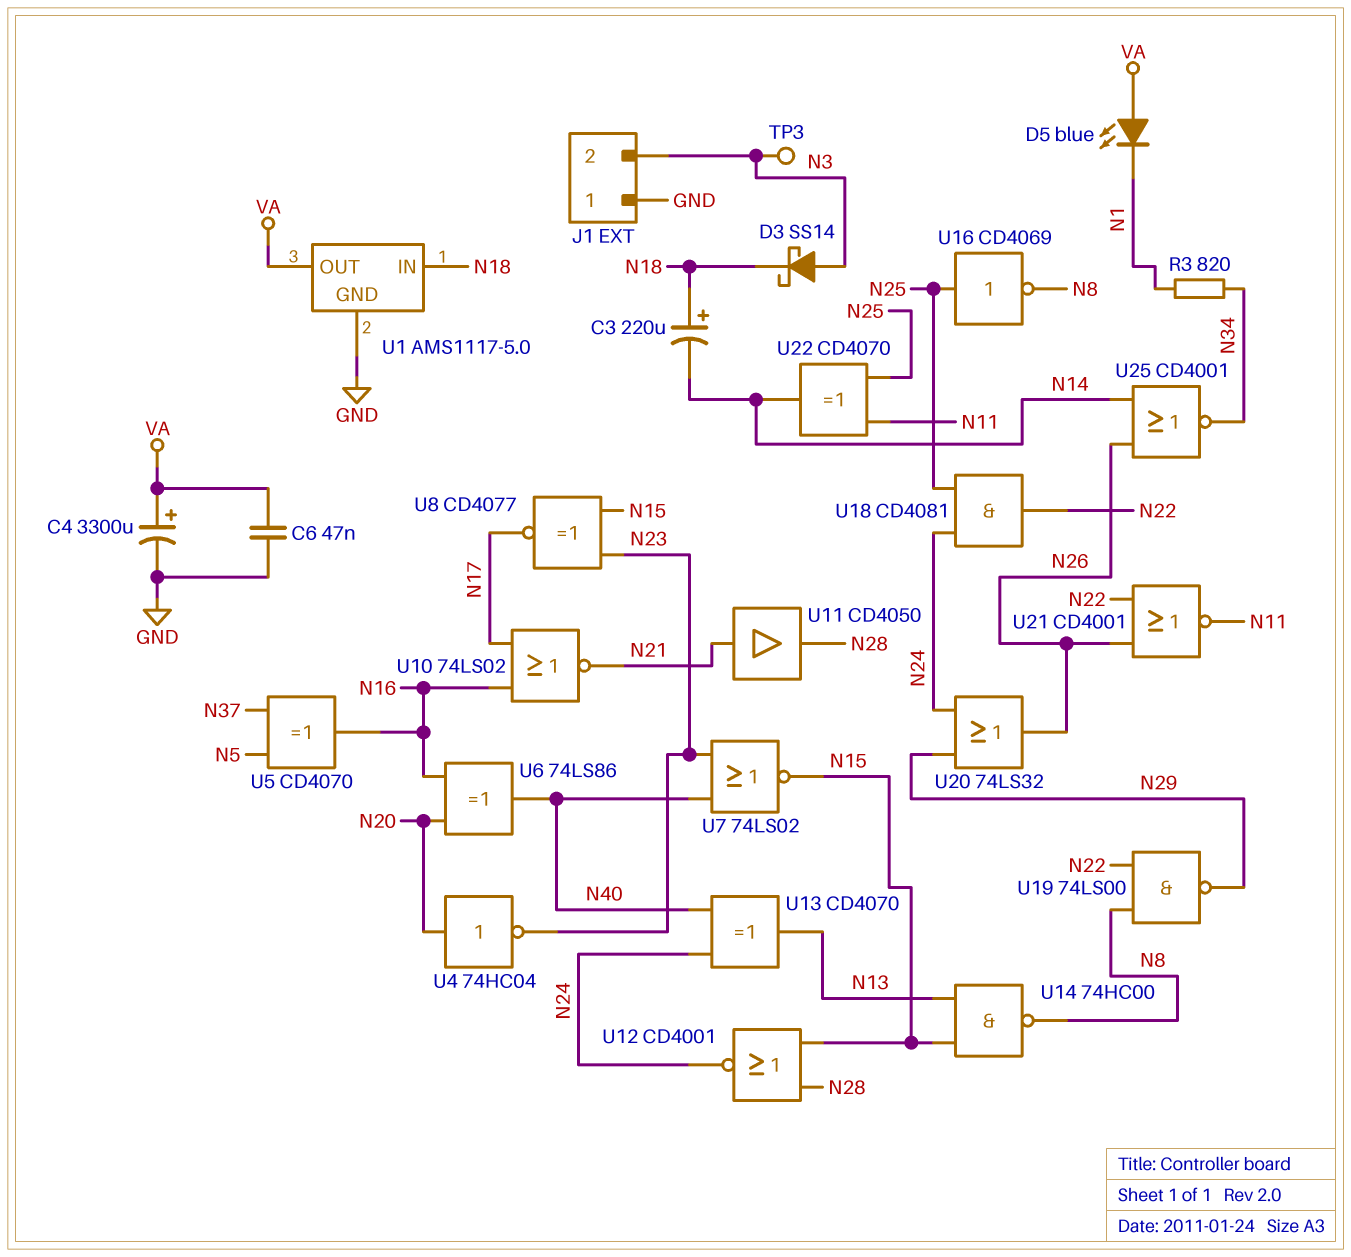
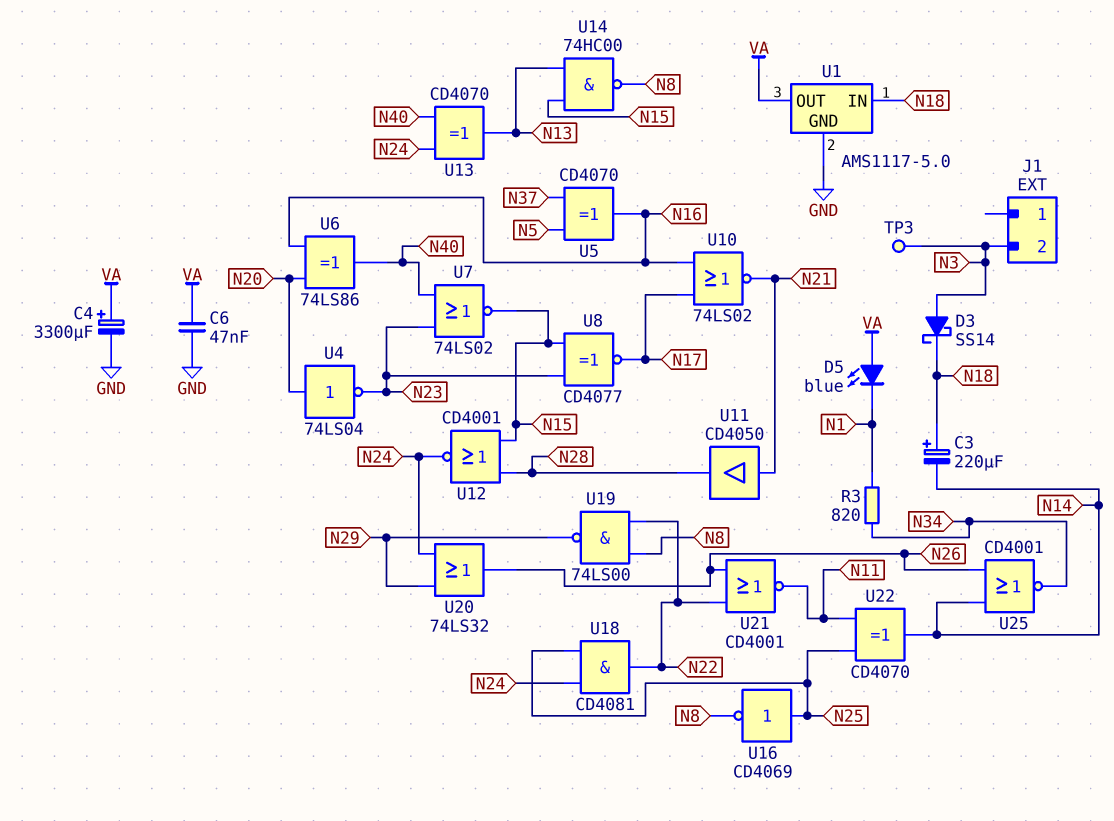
J1 pin 1: GND -> none
U4: NOT 74HC04 (in N20, out N23) -> NOT 74LS04 (in N20, out N23)

